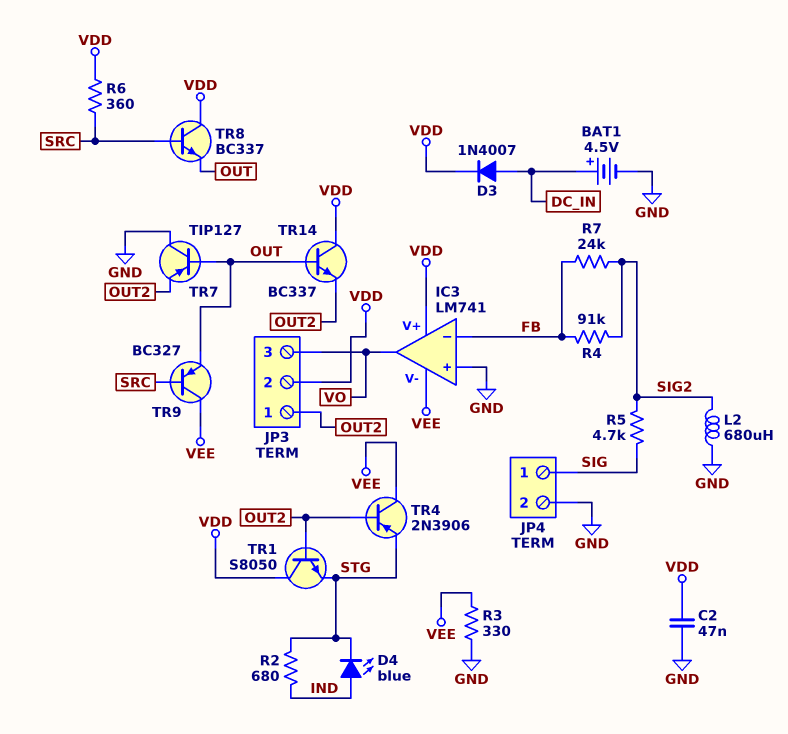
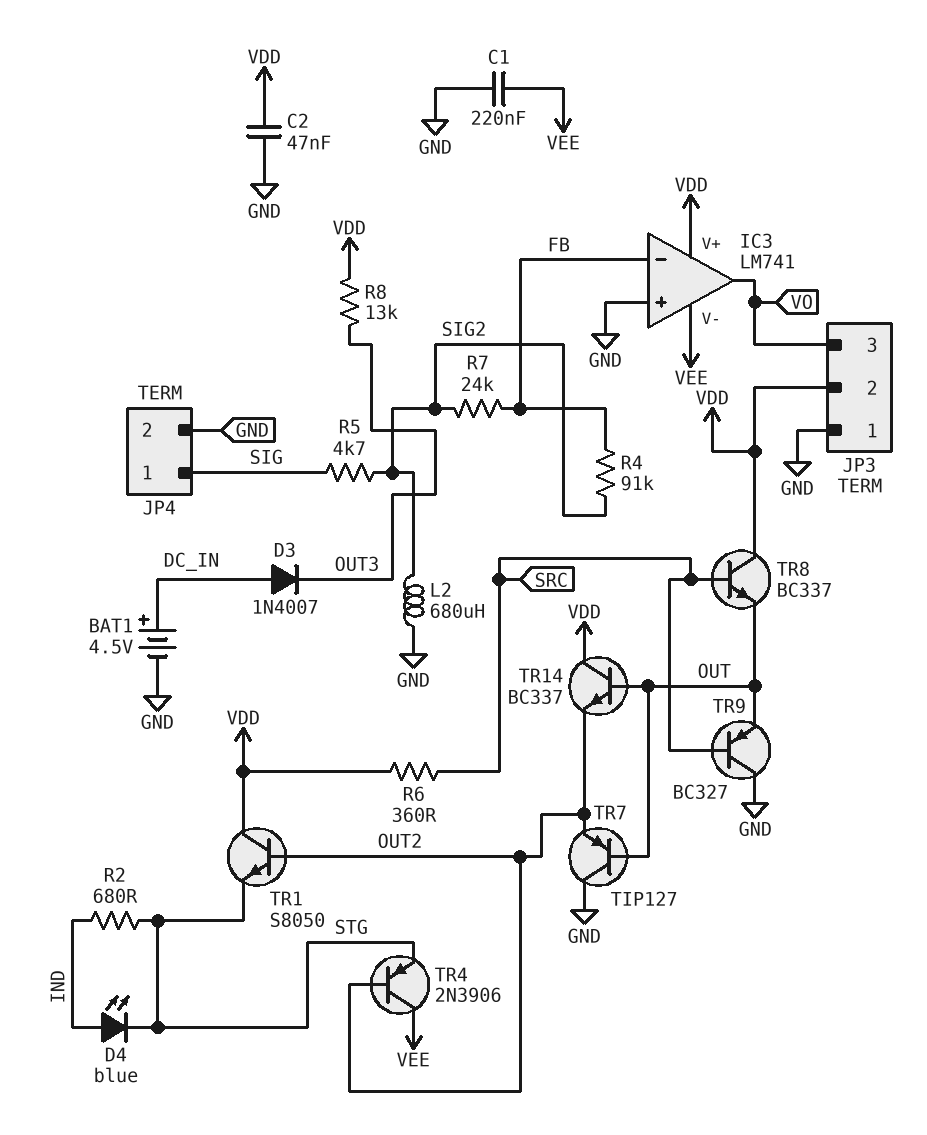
C1: none -> 220nF (GND, VEE)
D3: diode 1N4007 (A DC_IN, K VDD) -> diode 1N4007 (A DC_IN, K OUT3)
JP3 pin 1: OUT2 -> GND
R3: 330 (GND, VEE) -> none
R8: none -> 13k (OUT3, VDD)
TR9: PNP BC327 (B SRC, C VEE, E OUT) -> PNP BC327 (B SRC, C GND, E OUT)

